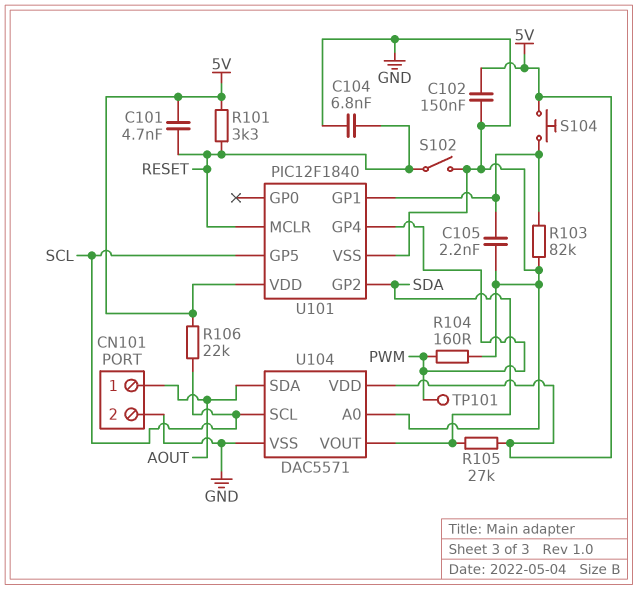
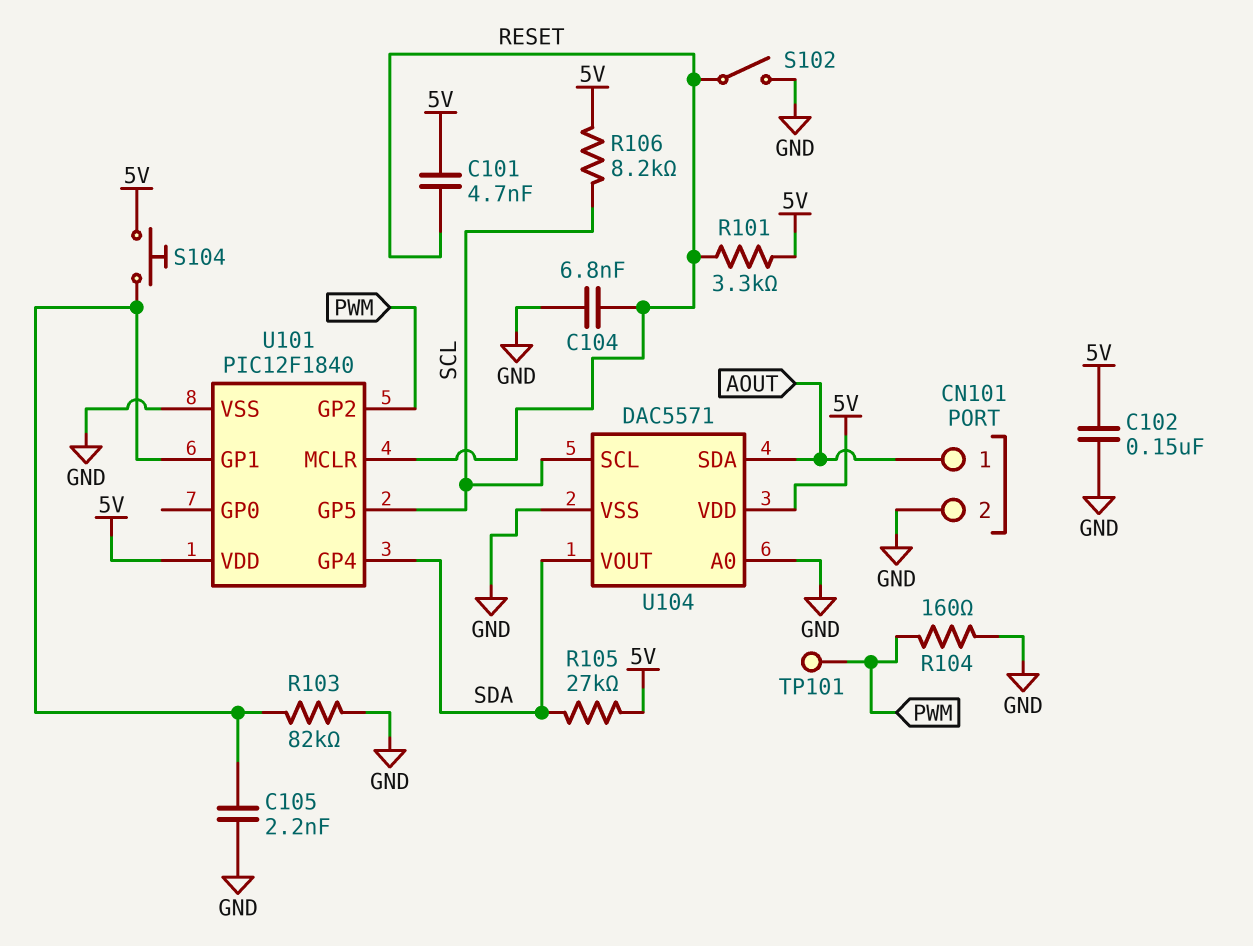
R106: 22k (5V, SCL) -> 8.2k (5V, SCL)
U101 pin GP2: SDA -> PWM
U101 pin GP4: PWM -> SDA

